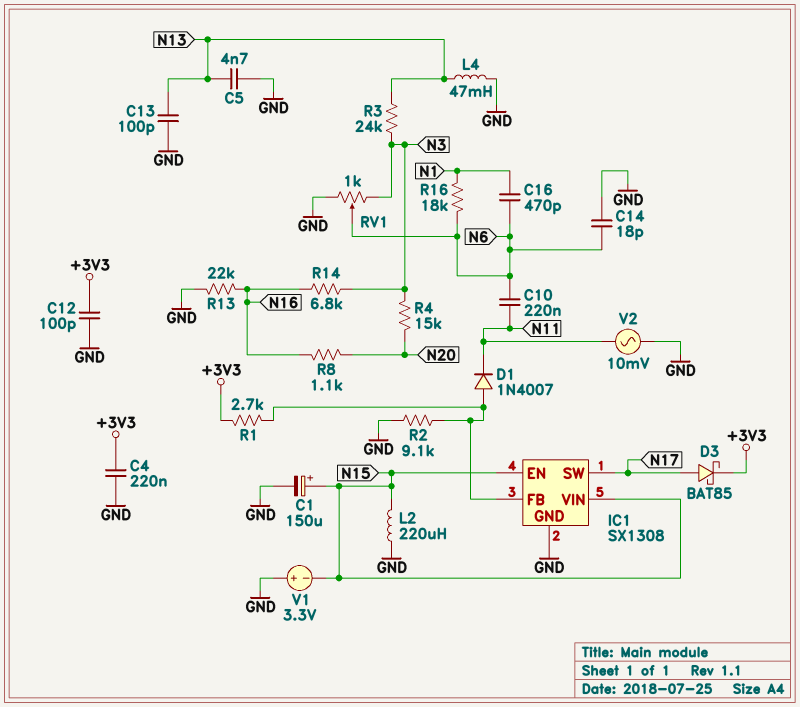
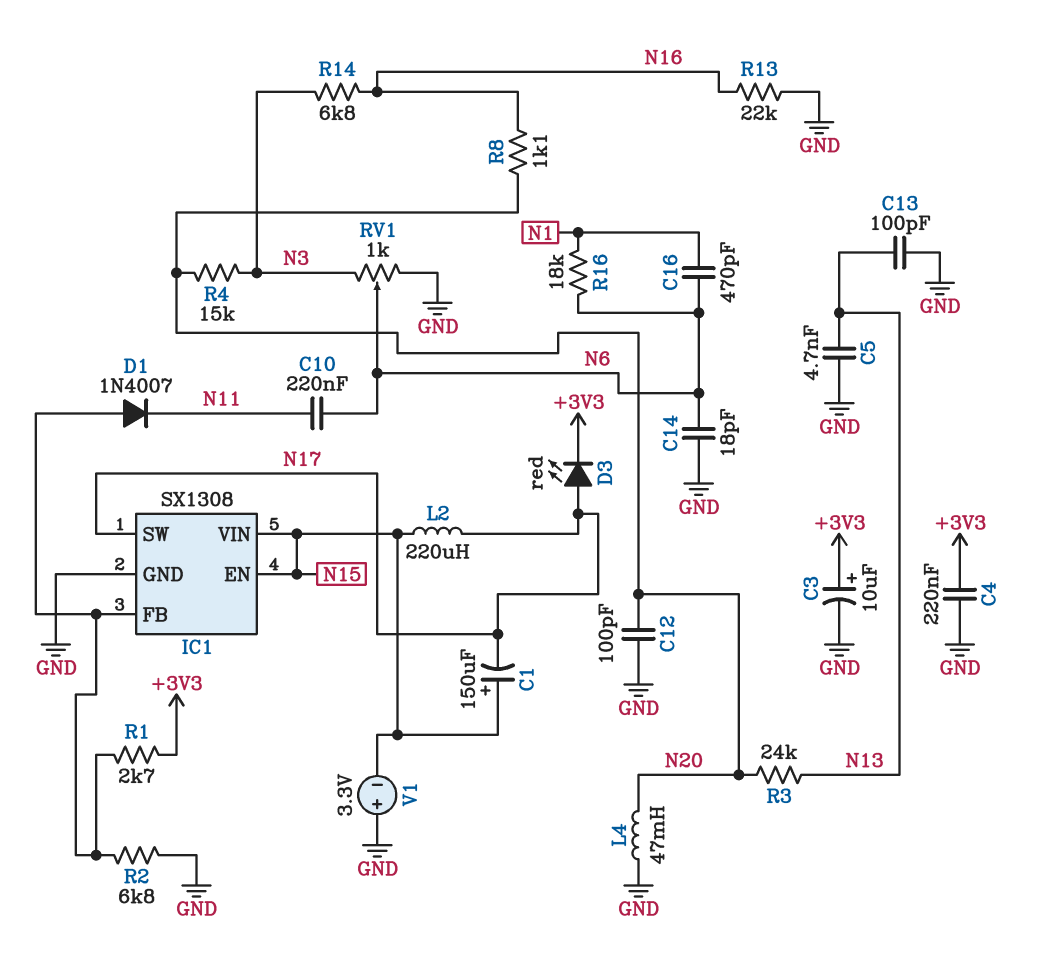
C1: 150uF (plus N15, minus GND) -> 150uF (plus N15, minus N17)
C3: none -> 10uF (plus +3V3, minus GND)
C12: 100pF (+3V3, GND) -> 100pF (GND, N20)
D3: schottky BAT85 (A N17, K +3V3) -> LED red (A N17, K +3V3)
L2: 220uH (GND, N15) -> 220uH (N15, N17)
L4: 47mH (GND, N13) -> 47mH (GND, N20)
R2: 9.1k (GND, IC1/FB) -> 6.8k (GND, IC1/FB)
R3: 24k (N3, N13) -> 24k (N13, N20)
V2: AC 10mV (GND, N11) -> none

